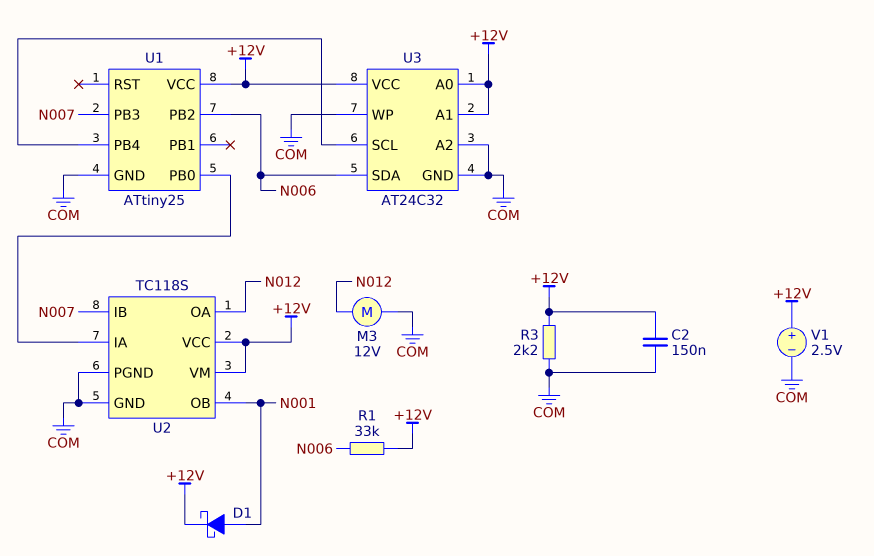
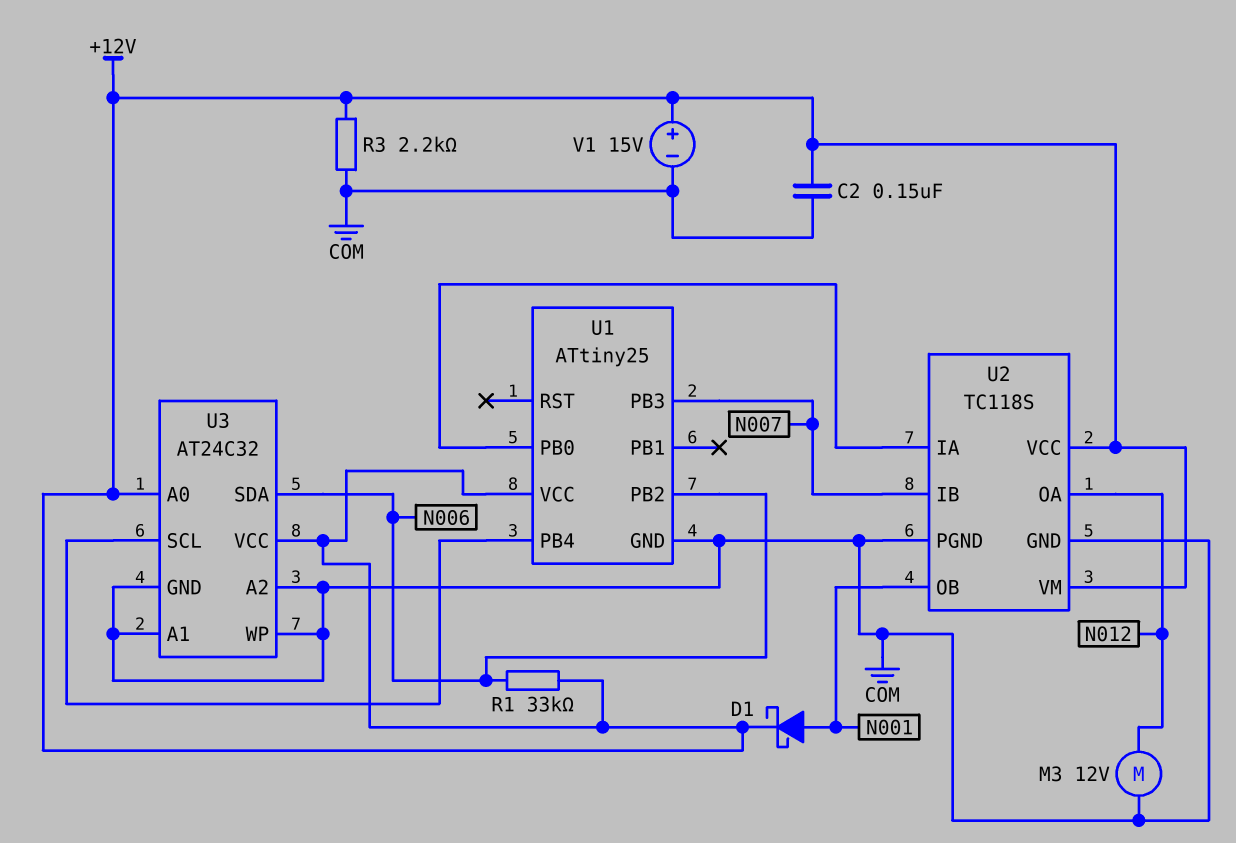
U3 pin A1: +12V -> COM
V1: 2.5V (plus +12V, minus COM) -> 15V (plus +12V, minus COM)

